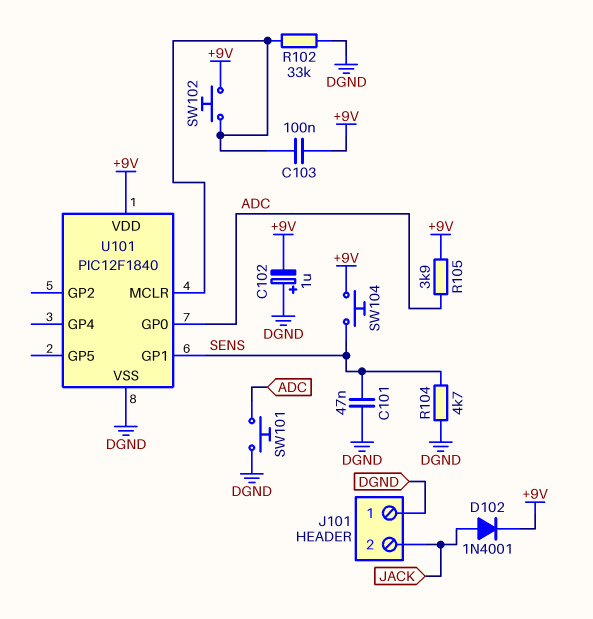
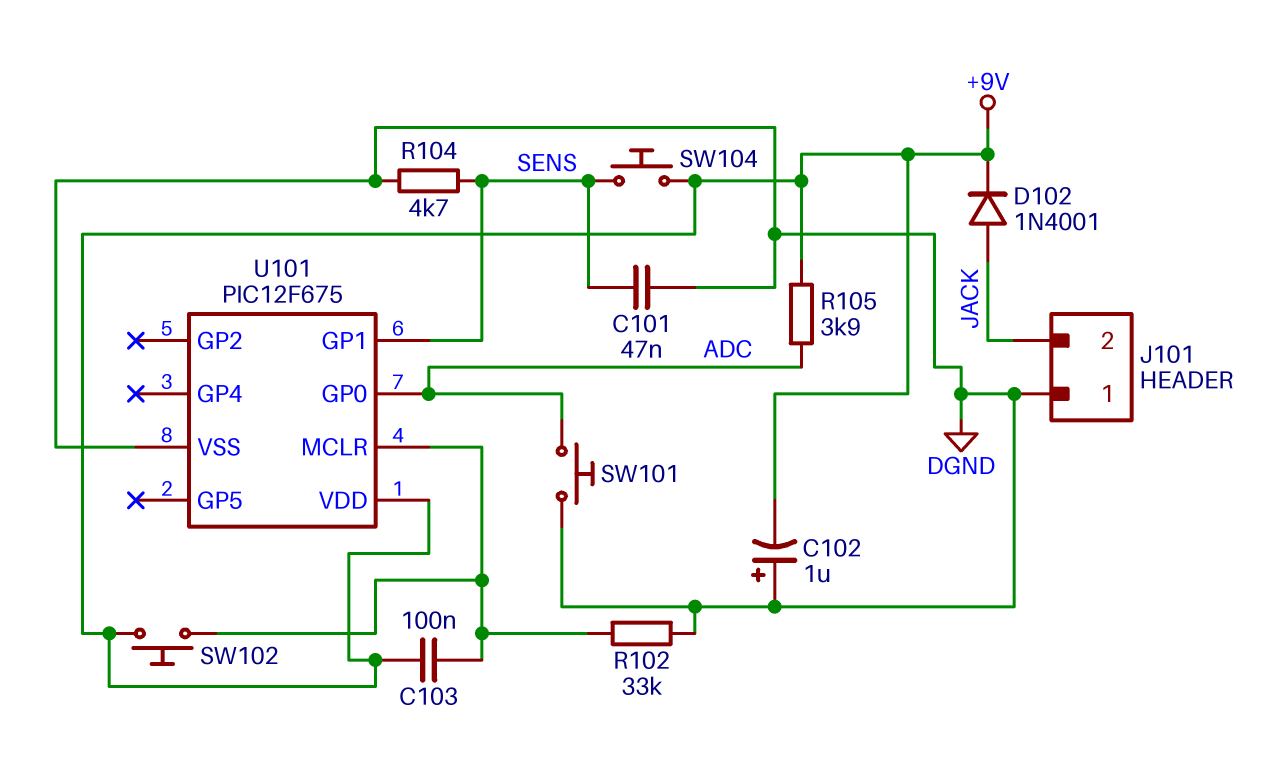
U101: PIC12F1840 -> PIC12F675

